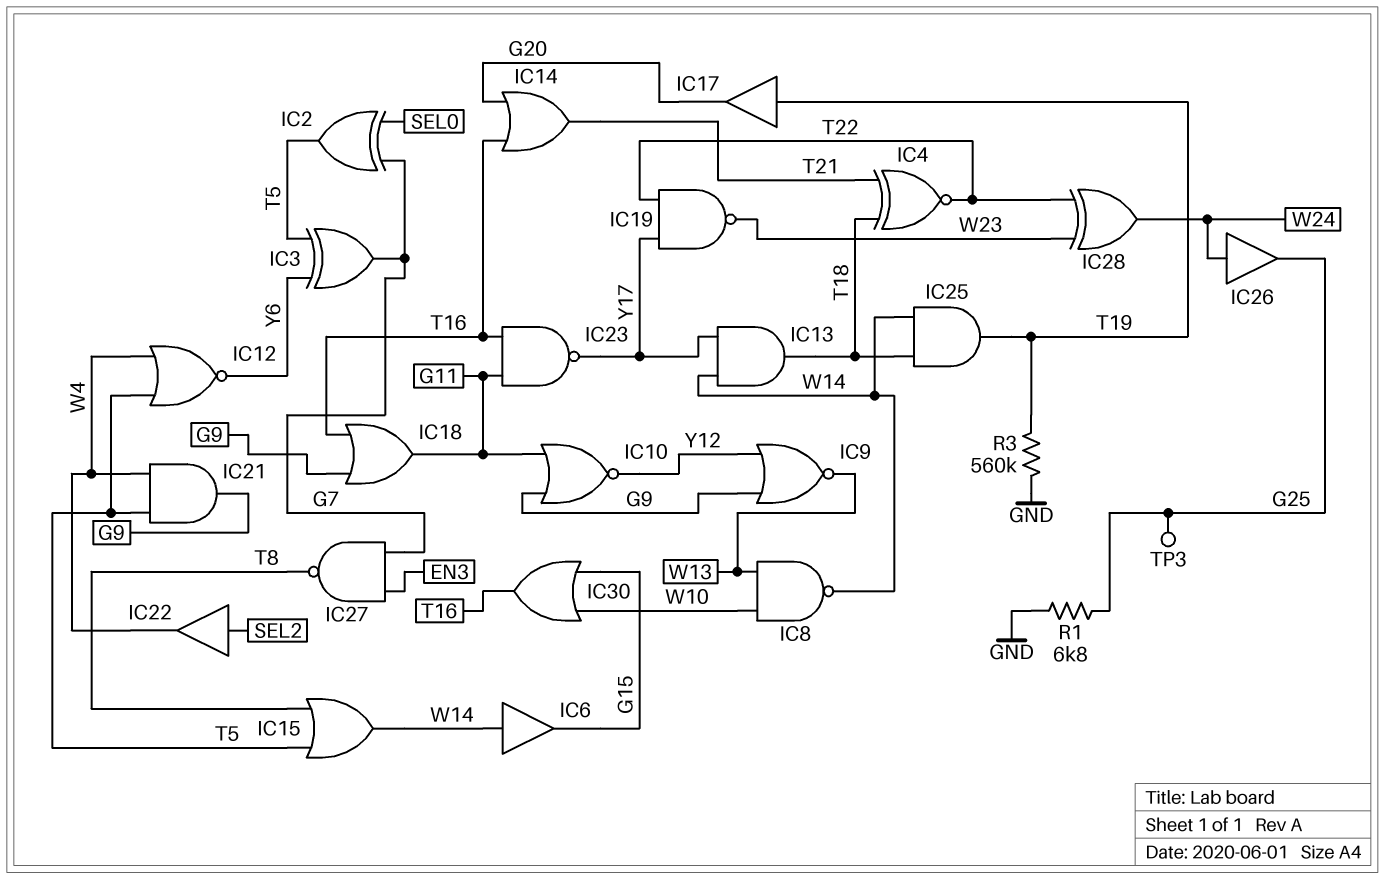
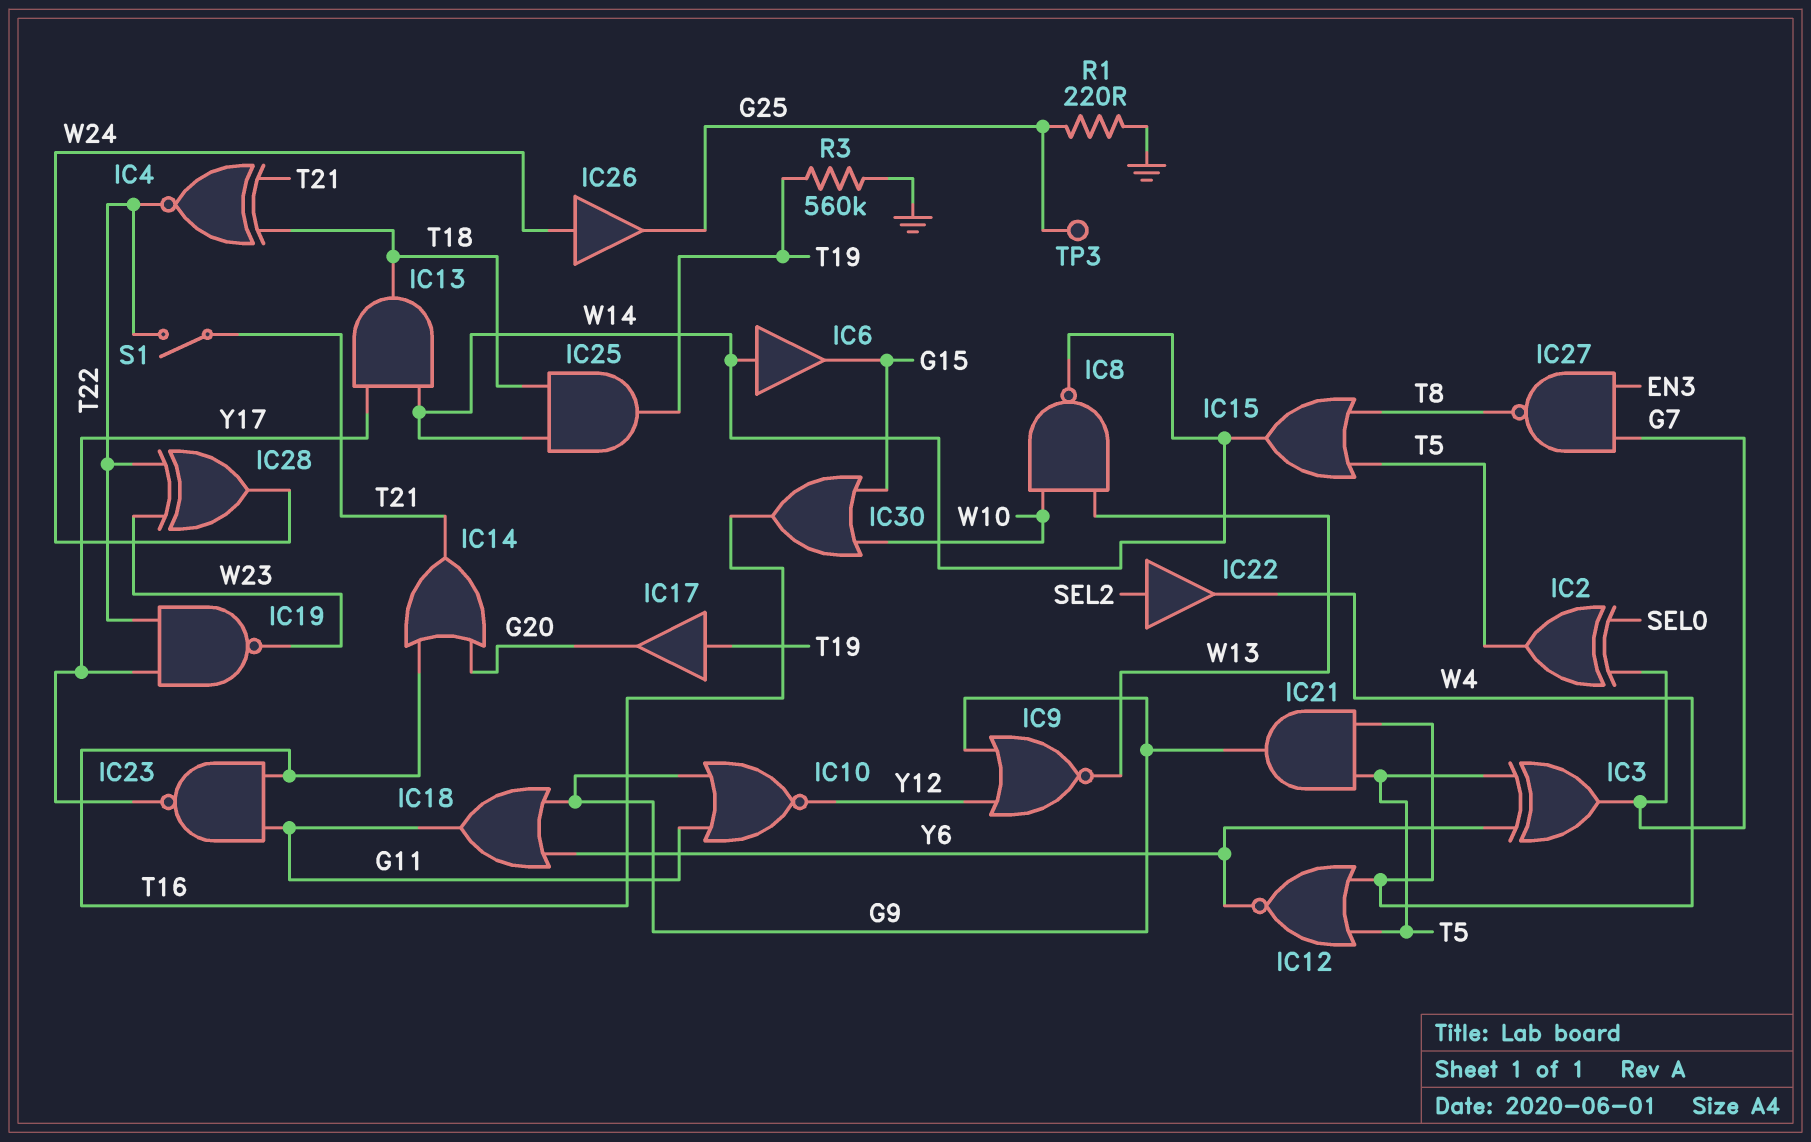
IC18: OR (in G9, in T16, out G11) -> OR (in G9, in Y6, out G11)
R1: 6.8k (G25, GND) -> 220 (G25, GND)
S1: none -> switch (T21, T22)

